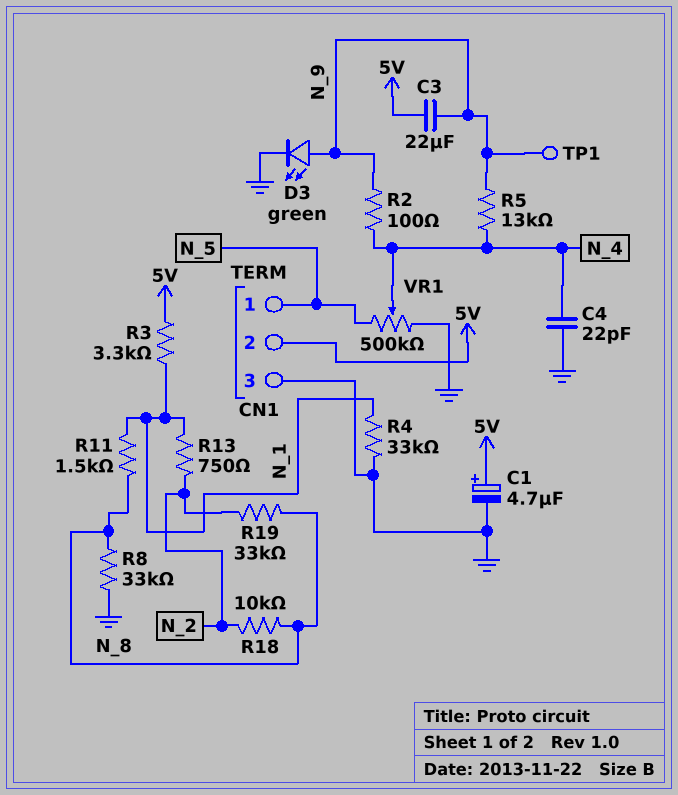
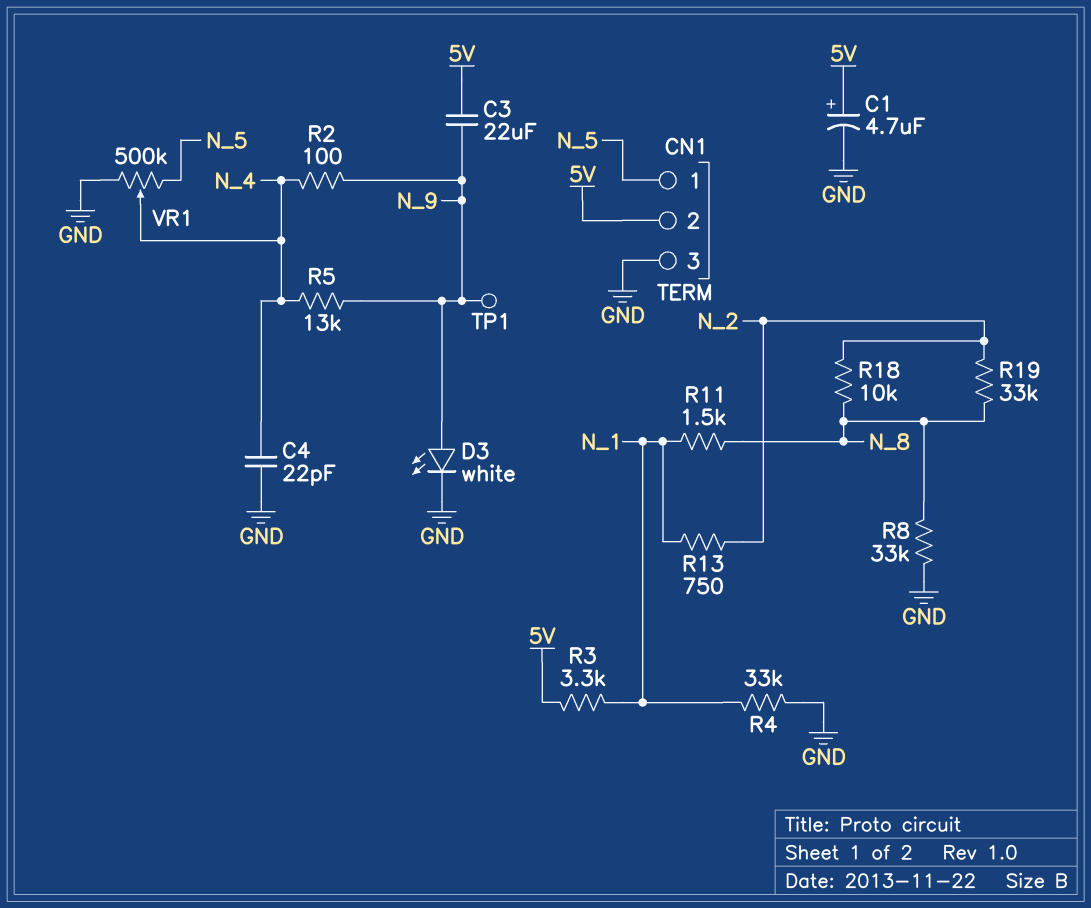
D3: LED green (A N_9, K GND) -> LED white (A N_9, K GND)

